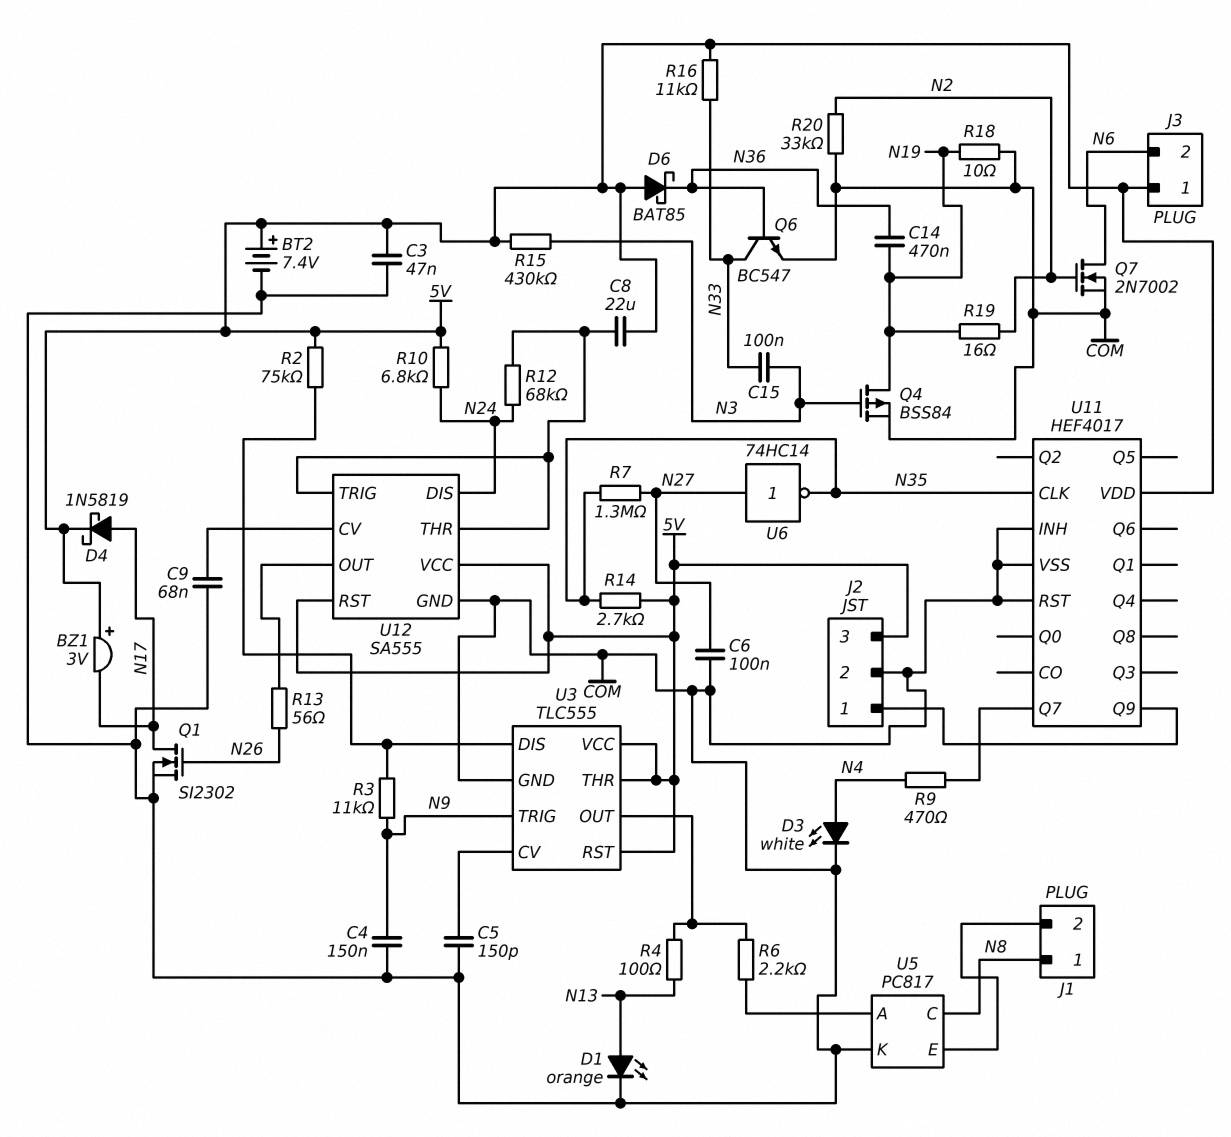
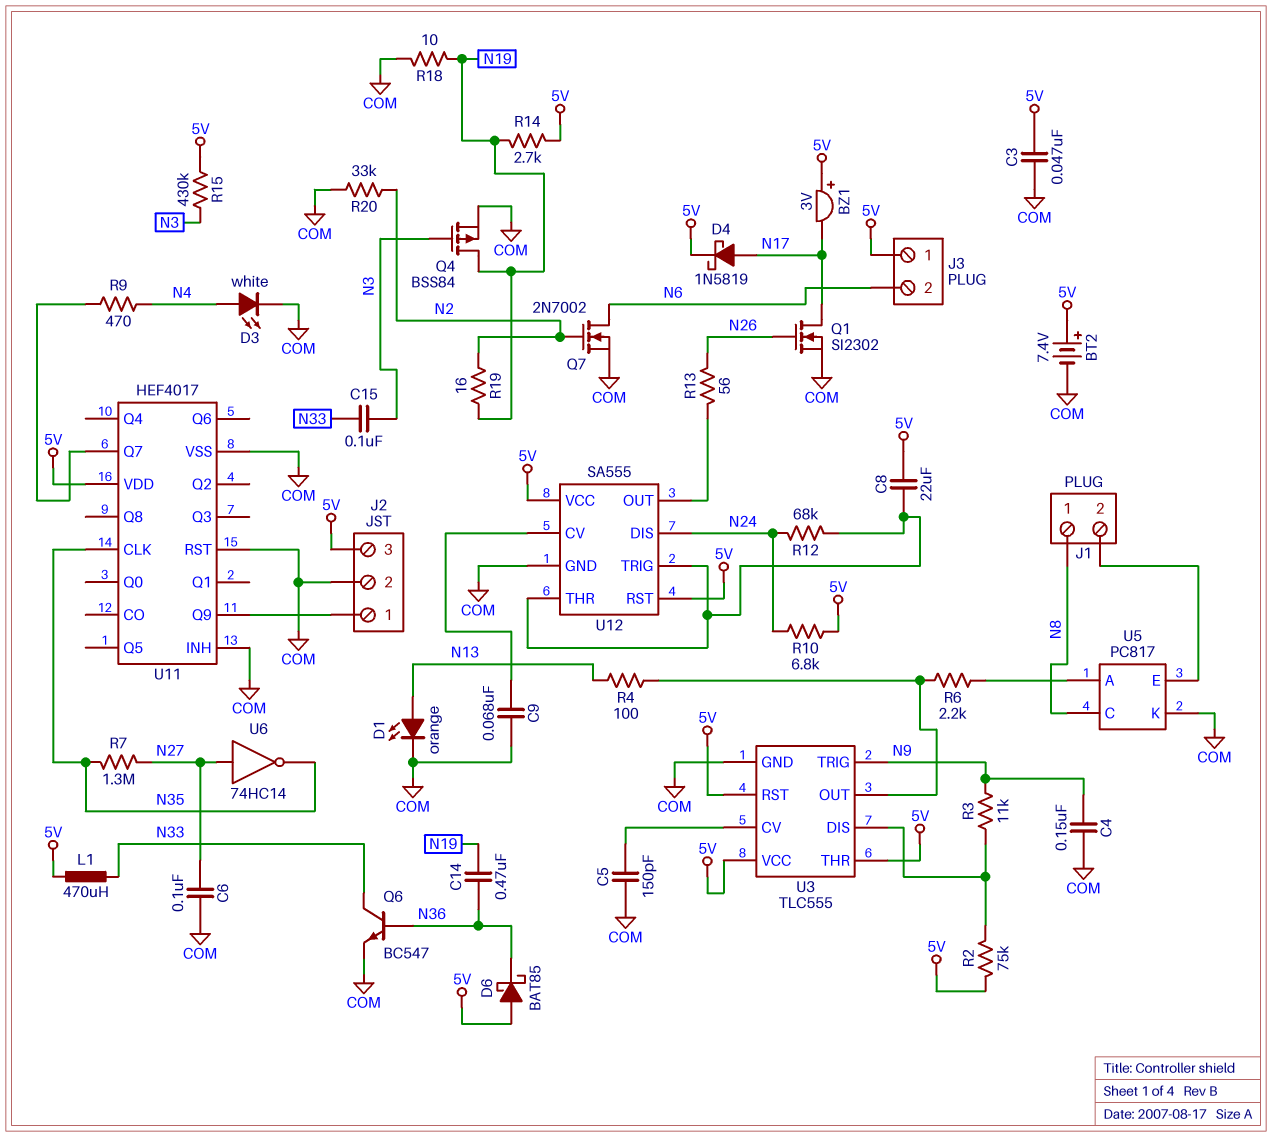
L1: none -> 470uH (5V, N33)
R14: 2.7k (5V, N35) -> 2.7k (5V, N19)
R16: 11k (5V, N33) -> none

